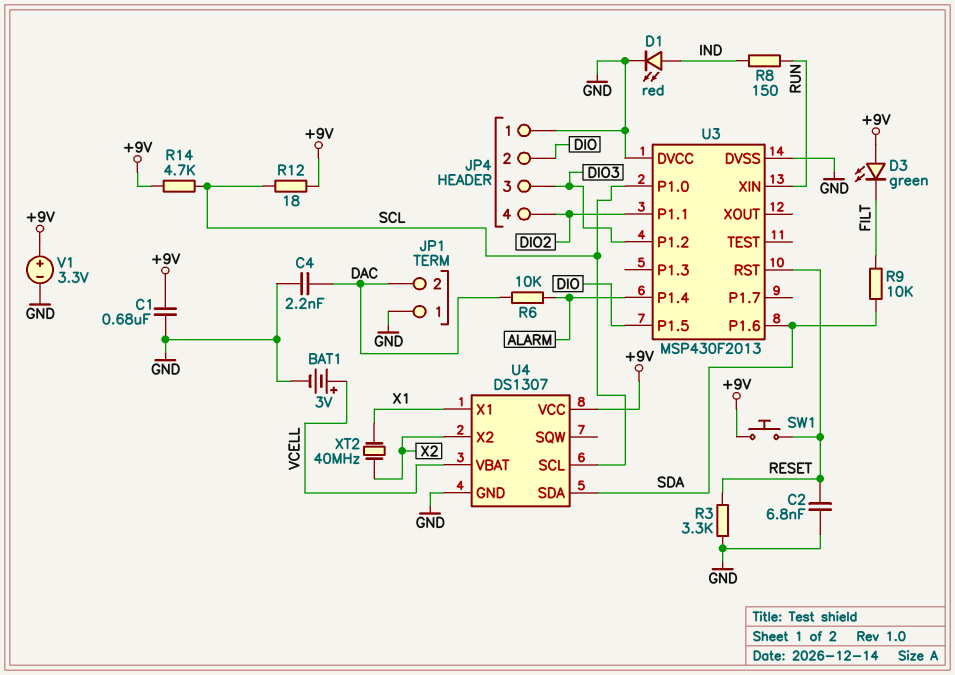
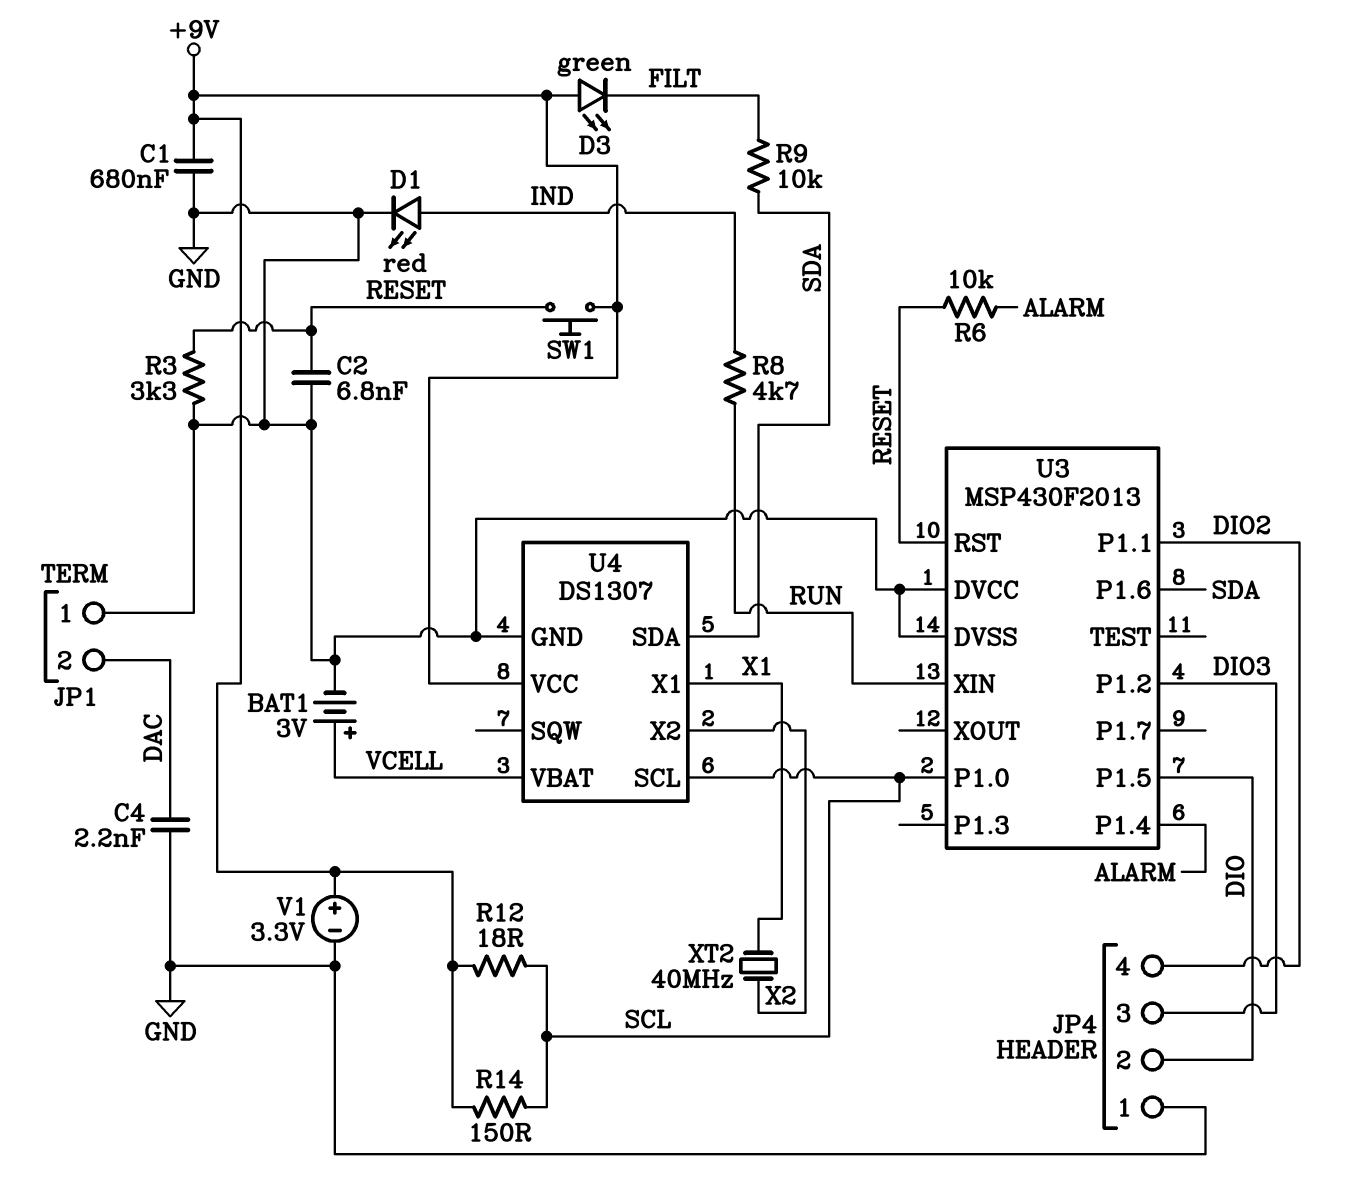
R6: 10k (ALARM, DAC) -> 10k (ALARM, RESET)
R8: 150 (IND, RUN) -> 4.7k (IND, RUN)
R14: 4.7k (+9V, SCL) -> 150 (+9V, SCL)

